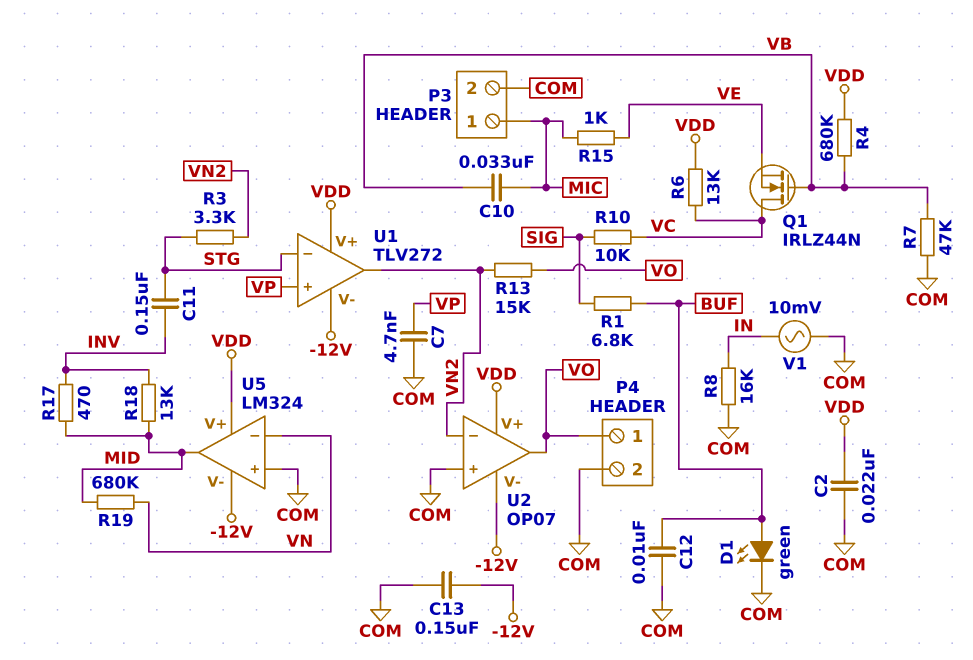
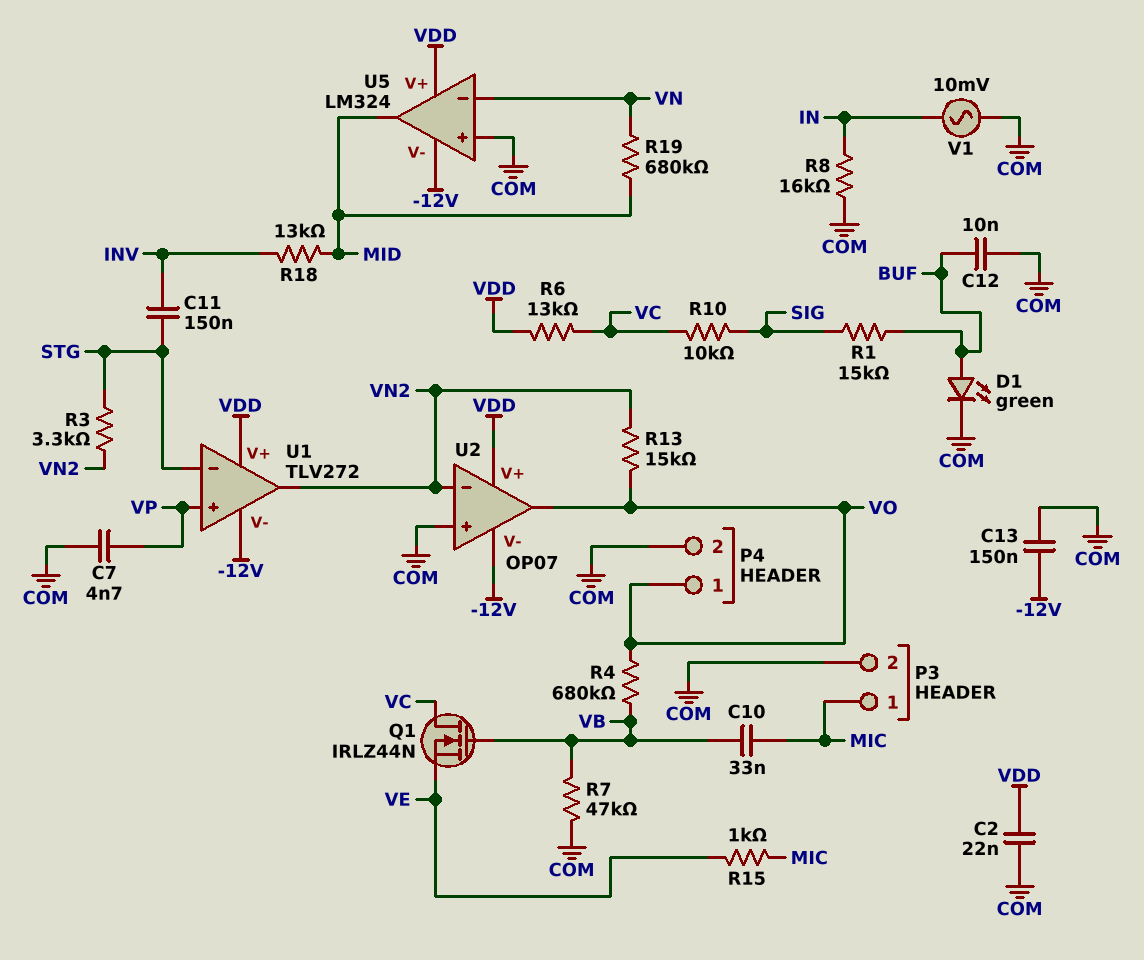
R1: 6.8k (BUF, SIG) -> 15k (BUF, SIG)
R4: 680k (VB, VDD) -> 680k (VB, VO)
R17: 470 (INV, MID) -> none

